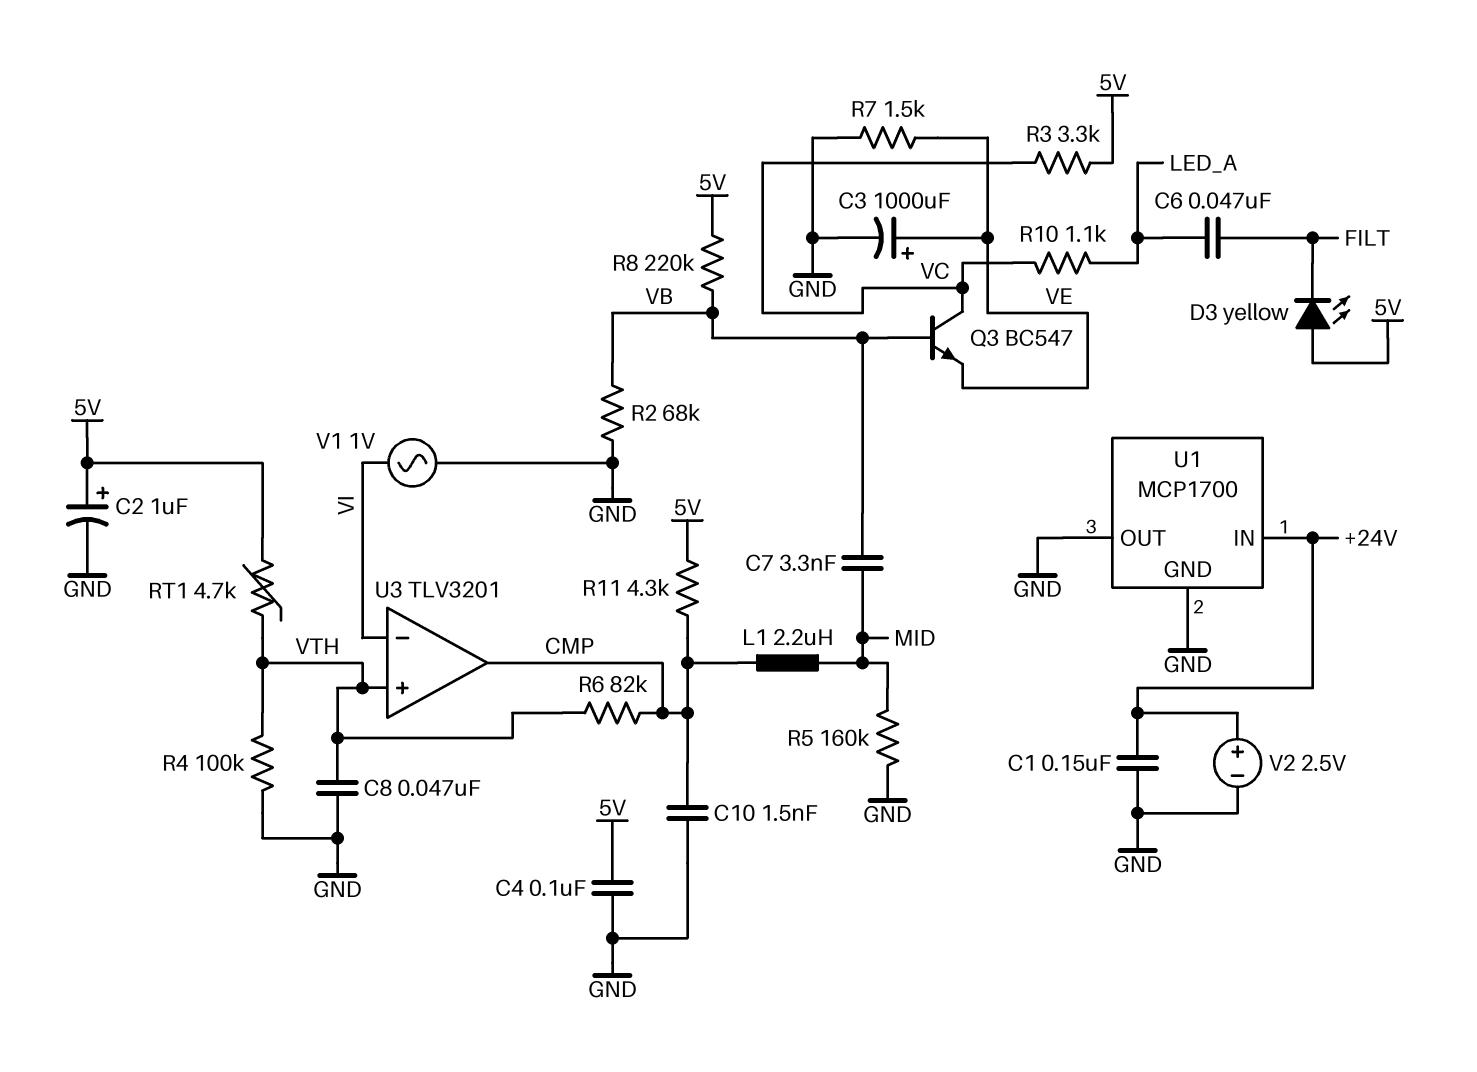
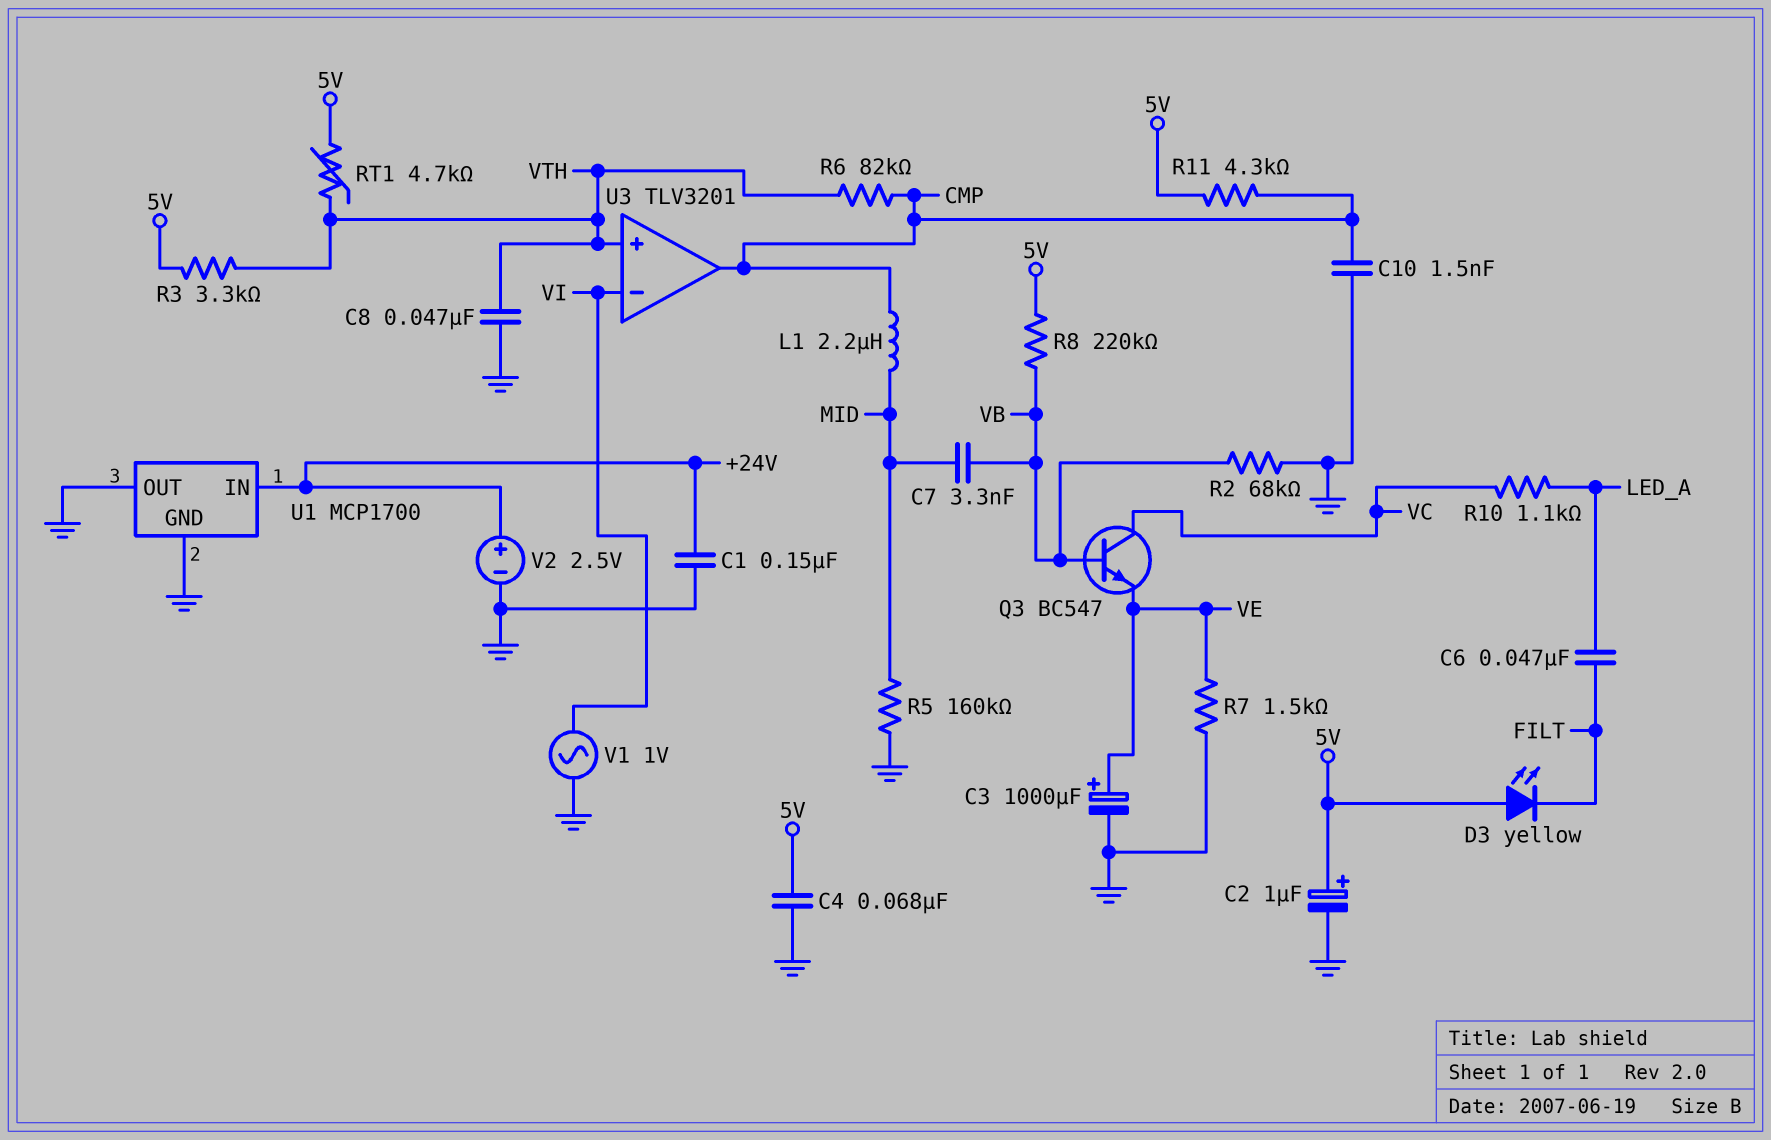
C4: 100nF (5V, GND) -> 68nF (5V, GND)
R3: 3.3k (5V, VC) -> 3.3k (5V, VTH)
R4: 100k (GND, VTH) -> none

